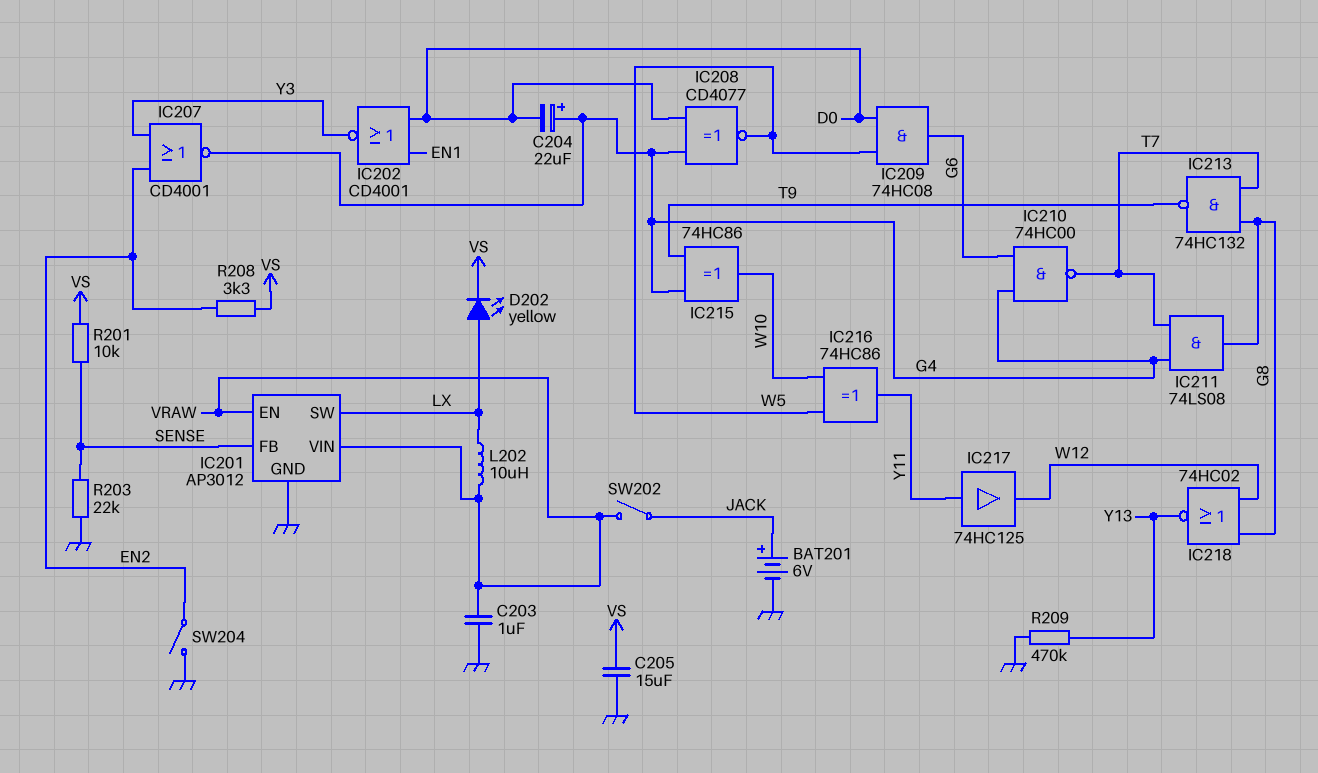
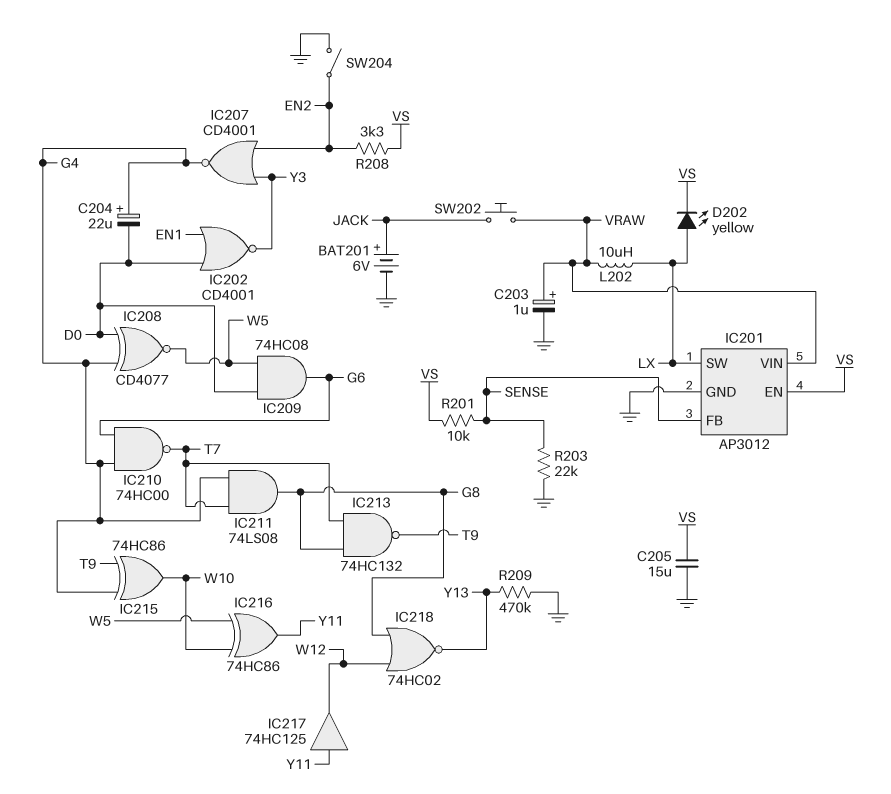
C203: 1uF (GND, VRAW) -> 1uF (plus VRAW, minus GND)
IC201 pin EN: VRAW -> VS
SW202: switch (JACK, VRAW) -> button (JACK, VRAW)

